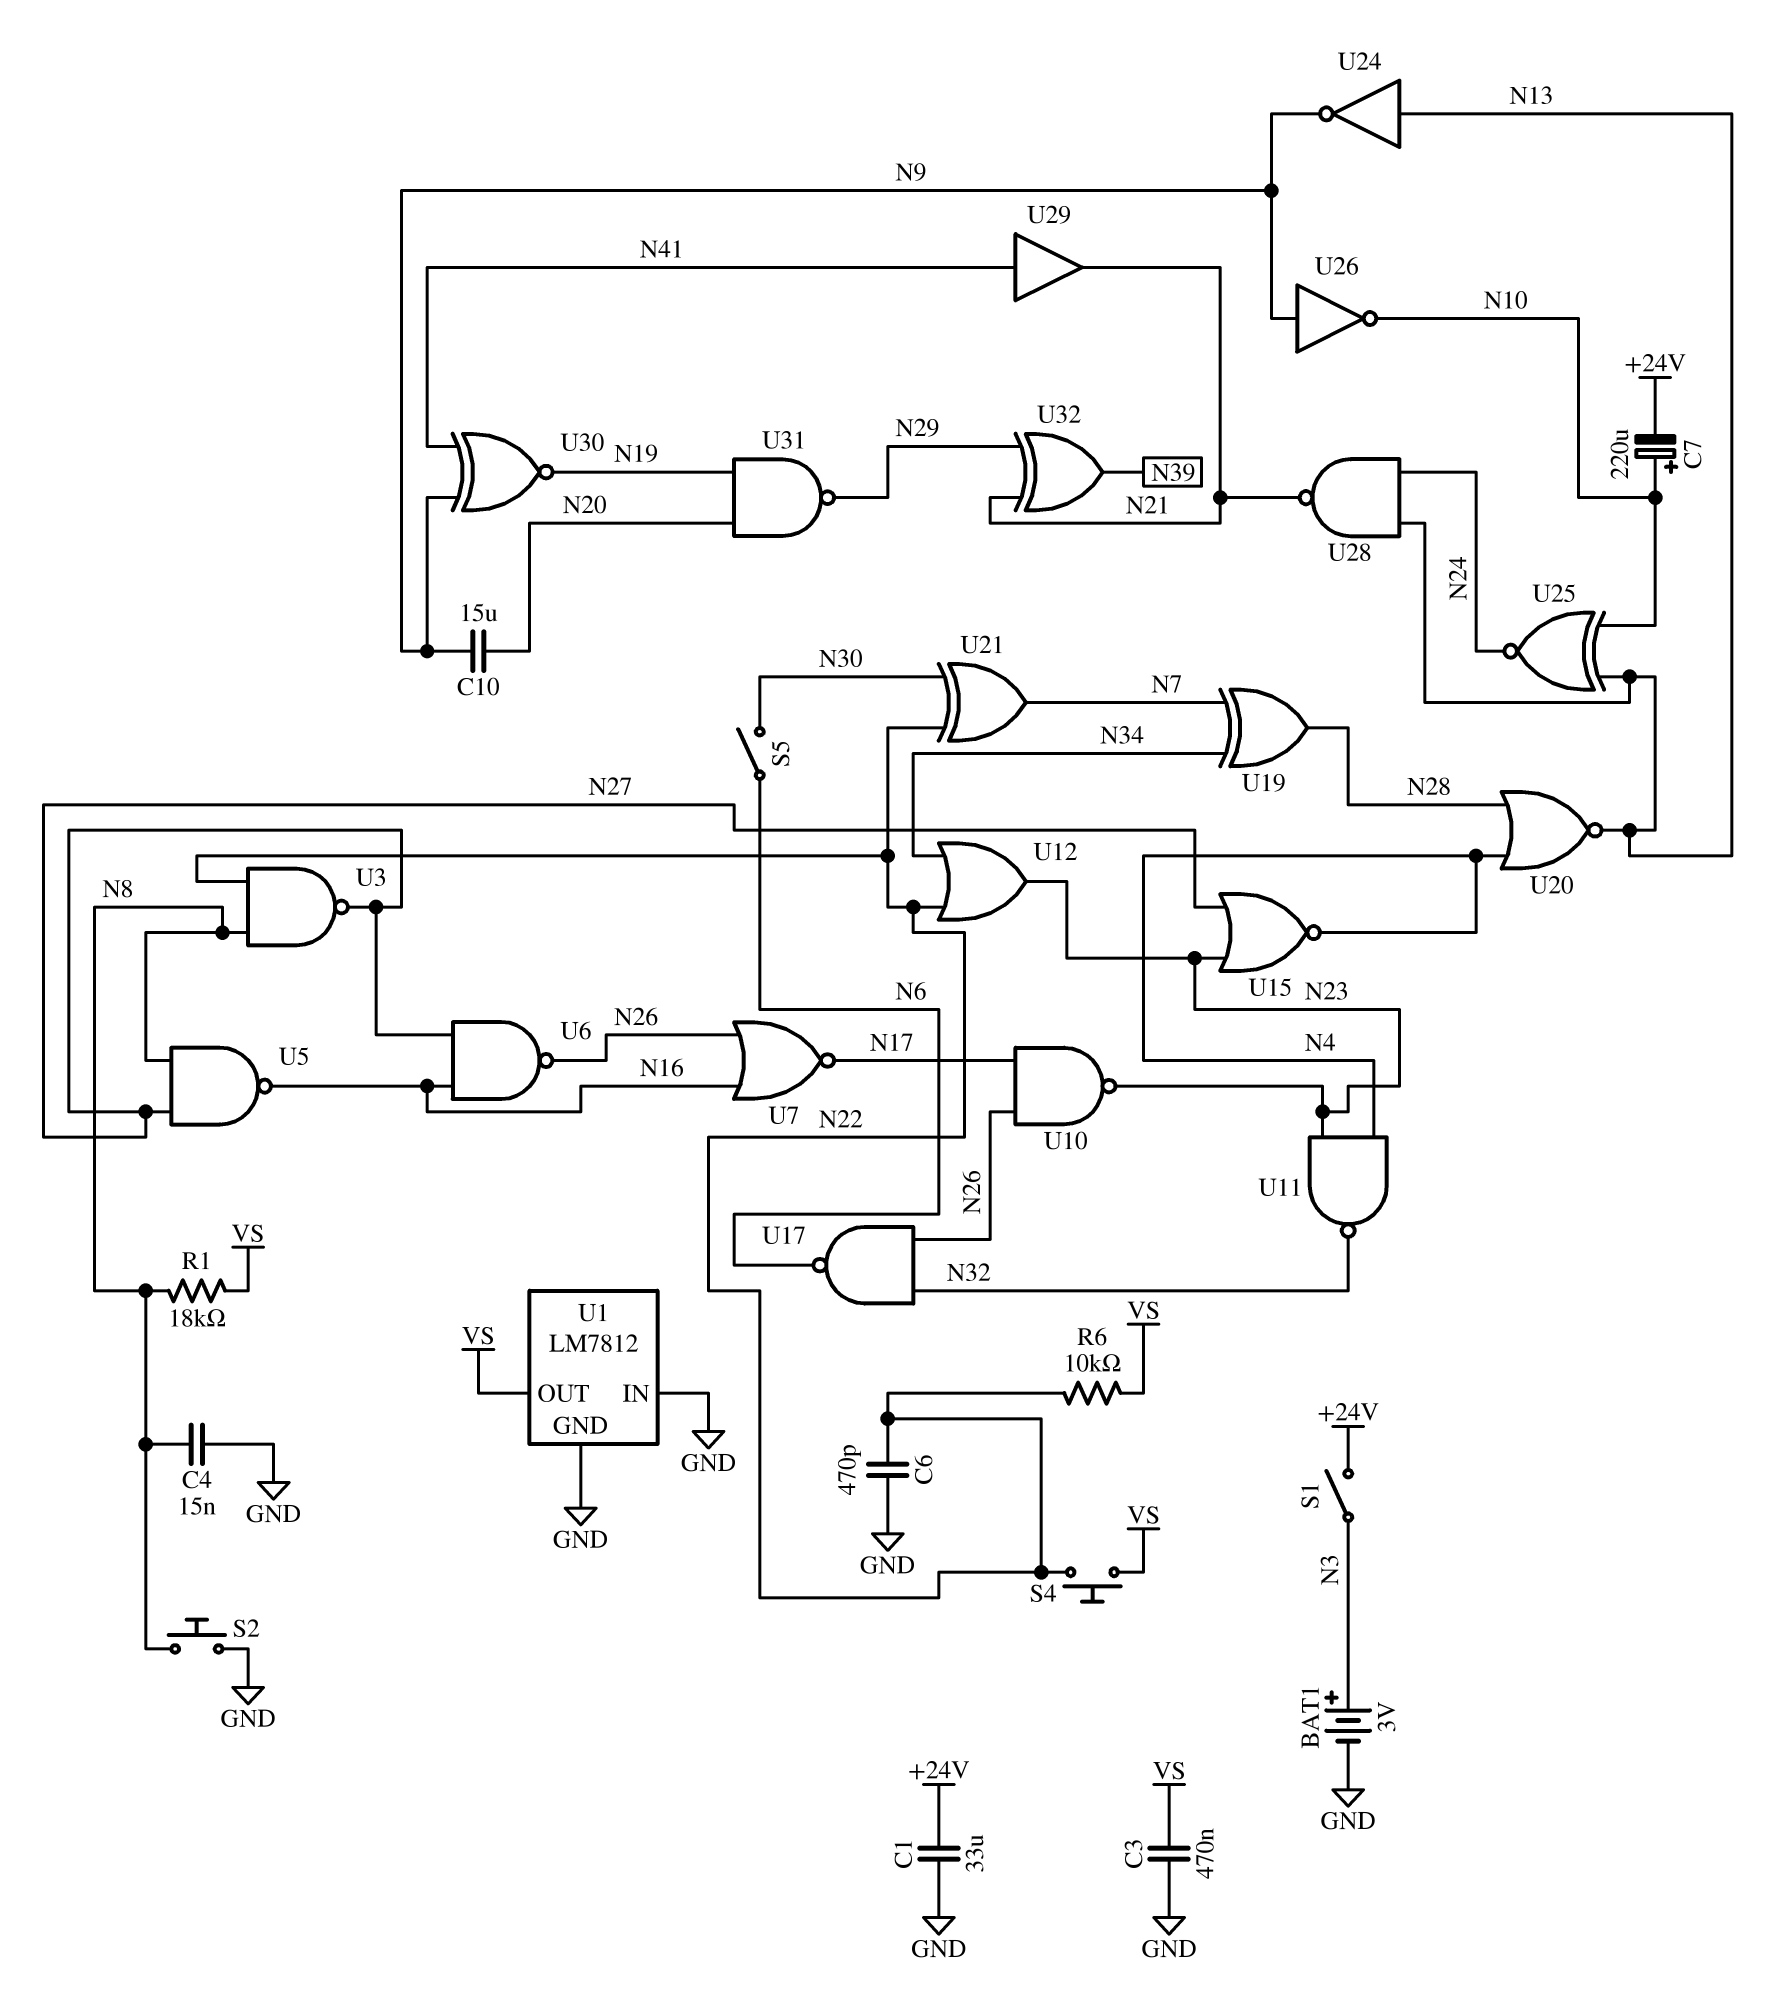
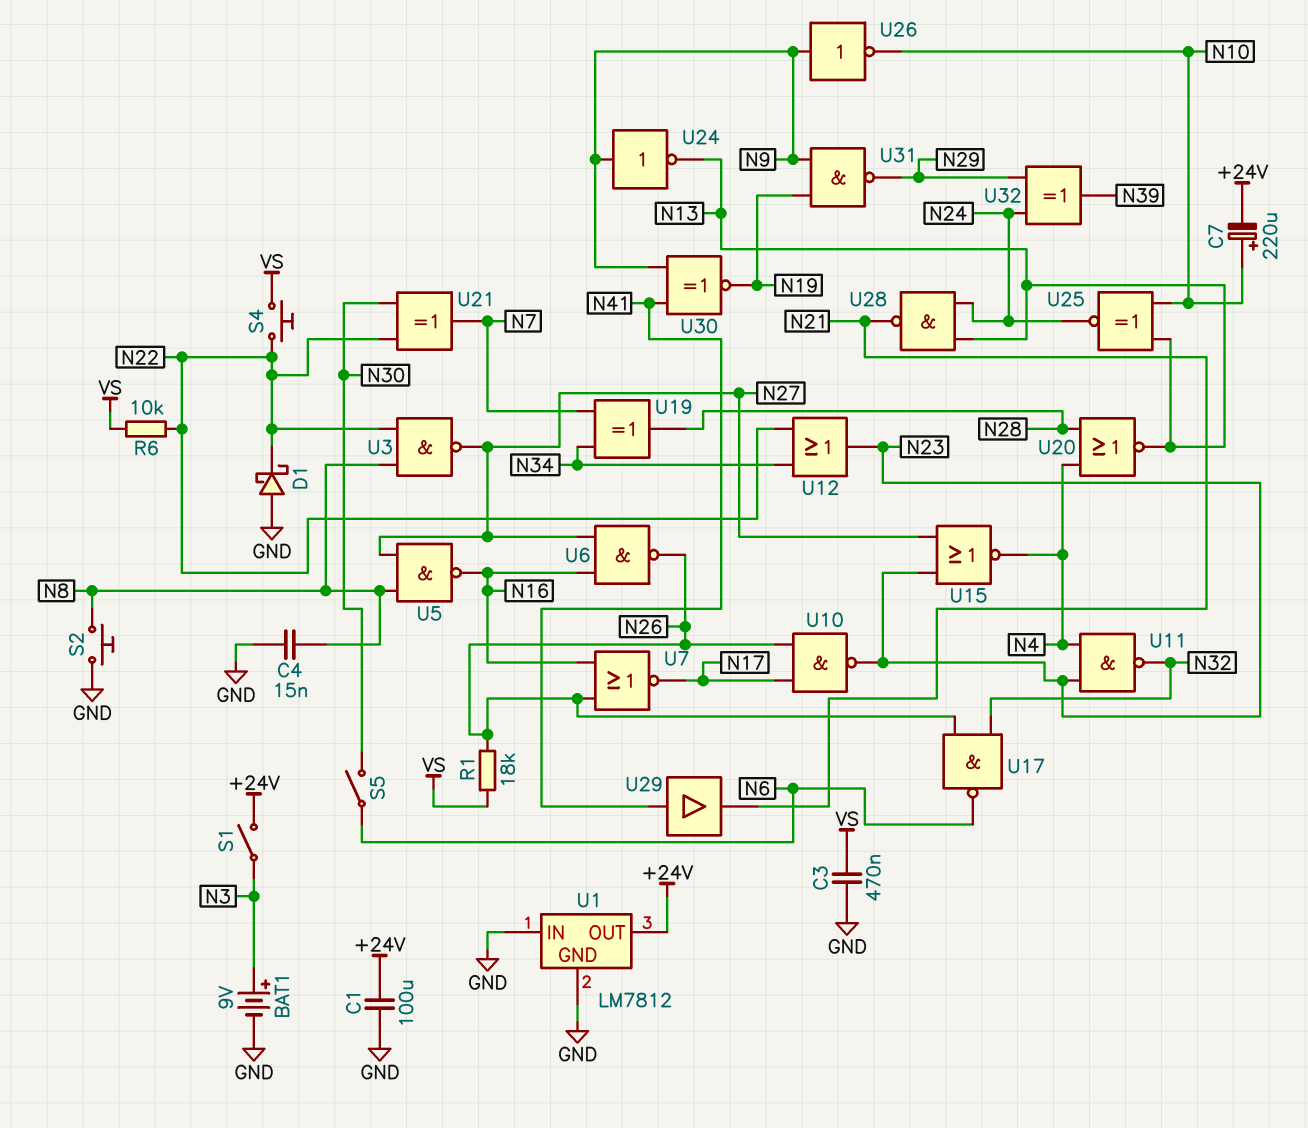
BAT1: 3V (plus N3, minus GND) -> 9V (plus N3, minus GND)
C1: 33uF (+24V, GND) -> 100uF (+24V, GND)
C6: 470pF (GND, N22) -> none
C10: 15uF (N9, N20) -> none
D1: none -> schottky (A GND, K N22)
R1: 18k (N8, VS) -> 18k (N26, VS)
U1 pin OUT: VS -> +24V
U24: NOT (in N13, out N9) -> NOT (in N9, out N13)
U31: NAND (in N19, in N20, out N29) -> NAND (in N9, in N19, out N29)
U32: XOR (in N21, in N29, out N39) -> XOR (in N24, in N29, out N39)

